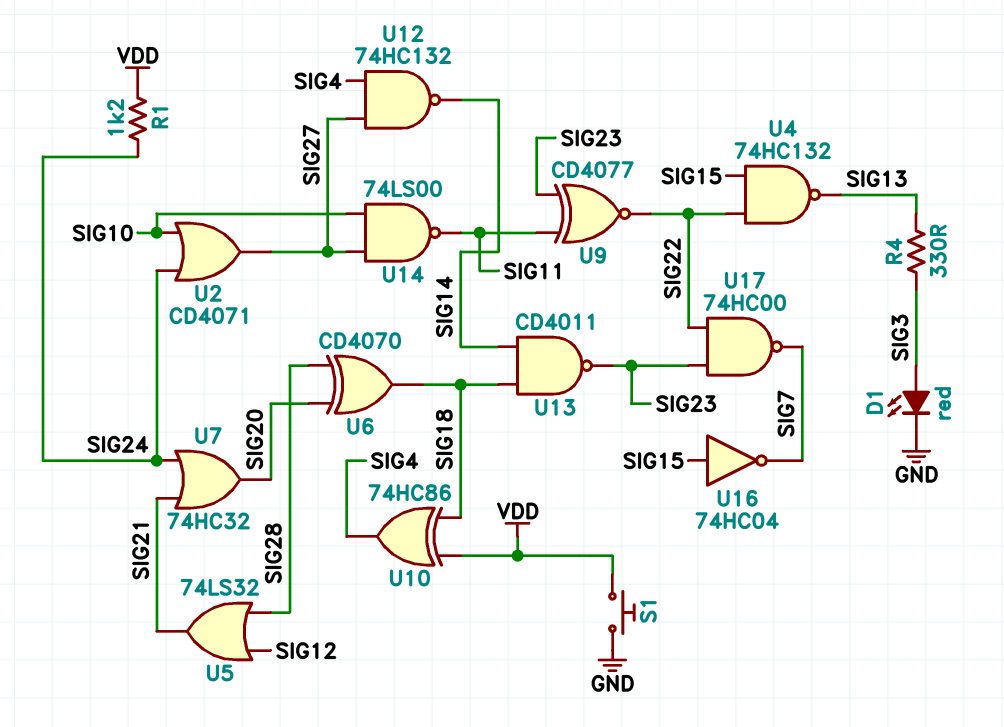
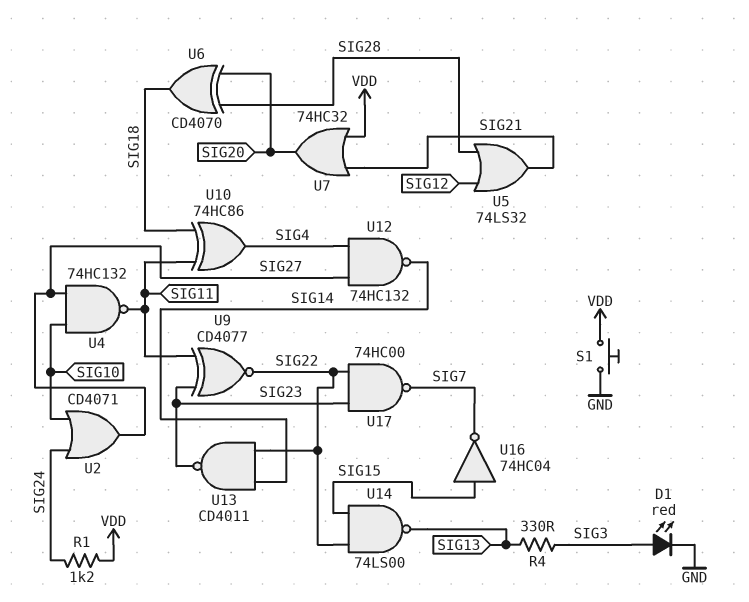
U4: NAND 74HC132 (in SIG15, in SIG22, out SIG13) -> NAND 74HC132 (in SIG10, in SIG27, out SIG11)
U7: OR 74HC32 (in SIG21, in SIG24, out SIG20) -> OR 74HC32 (in SIG21, in VDD, out SIG20)
U10: XOR 74HC86 (in SIG18, in VDD, out SIG4) -> XOR 74HC86 (in SIG11, in SIG18, out SIG4)
U13: NAND CD4011 (in SIG14, in SIG18, out SIG23) -> NAND CD4011 (in SIG14, in SIG22, out SIG23)
U14: NAND 74LS00 (in SIG10, in SIG27, out SIG11) -> NAND 74LS00 (in SIG15, in SIG22, out SIG13)

